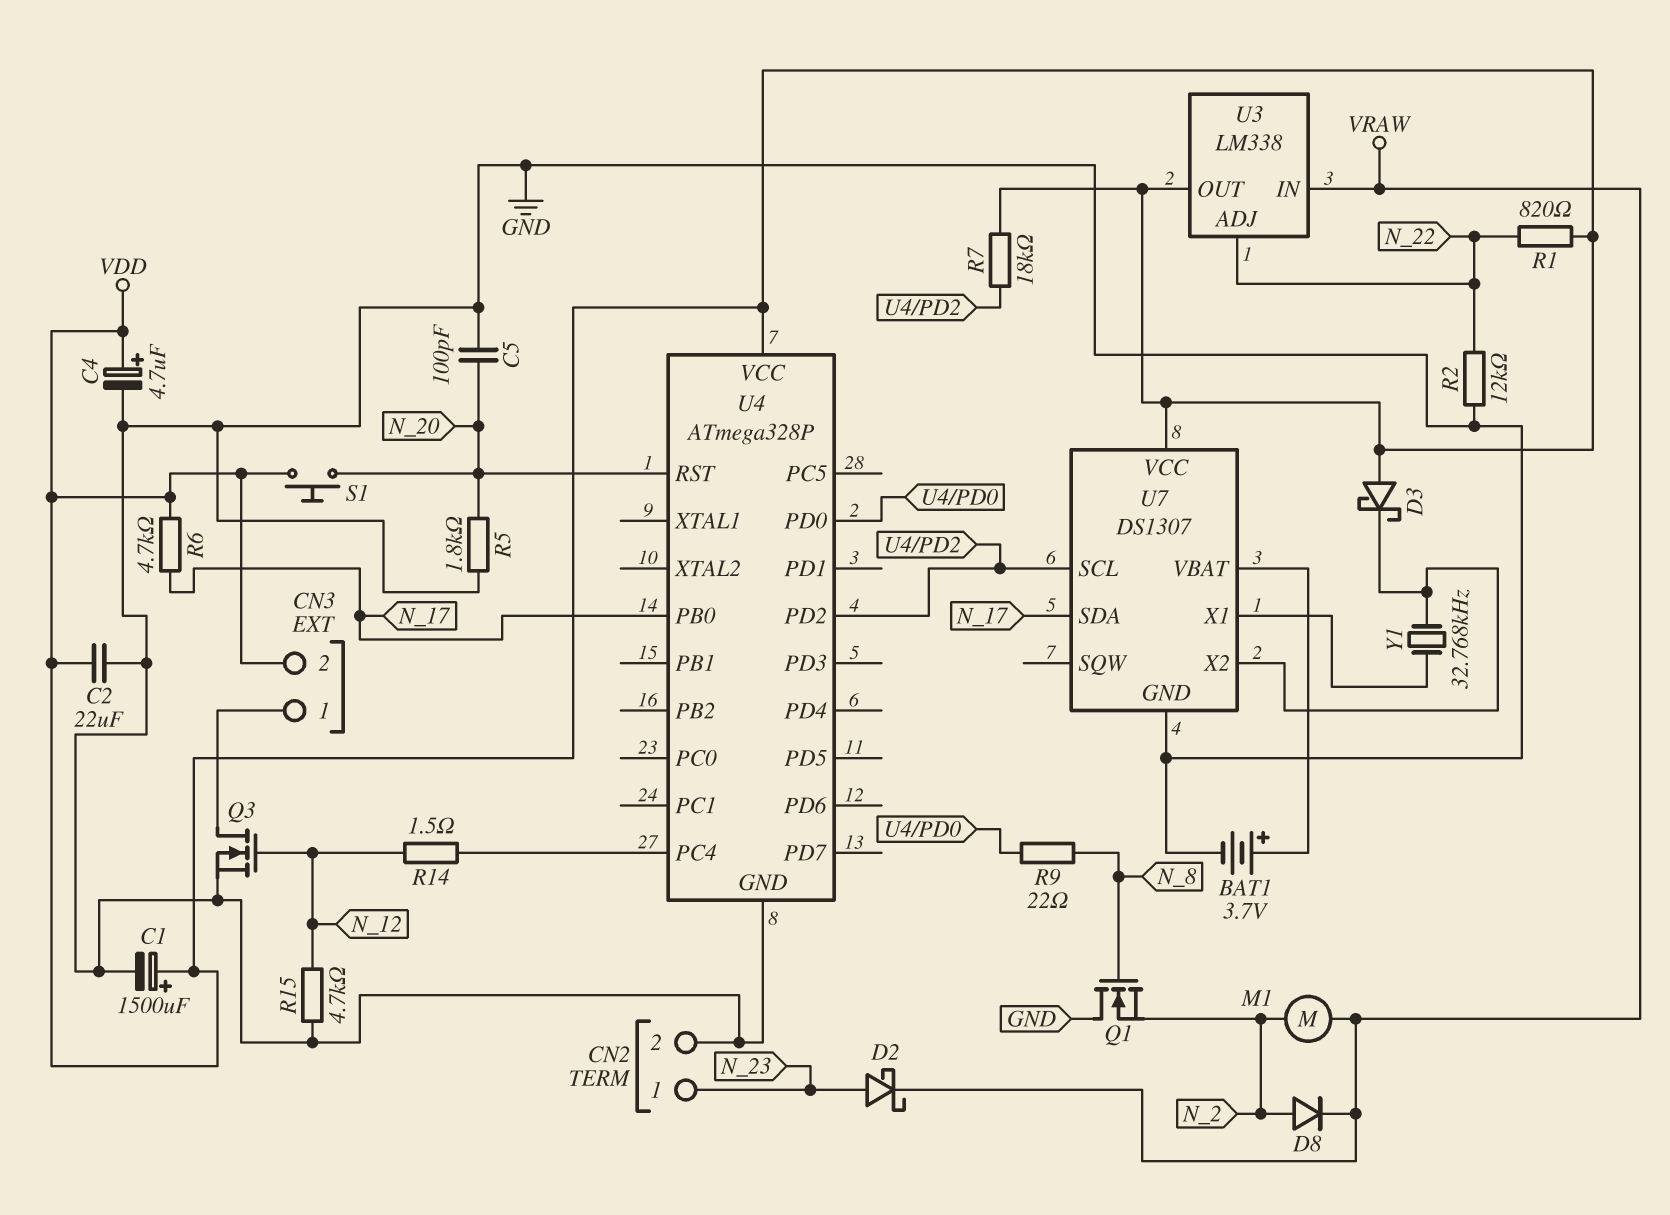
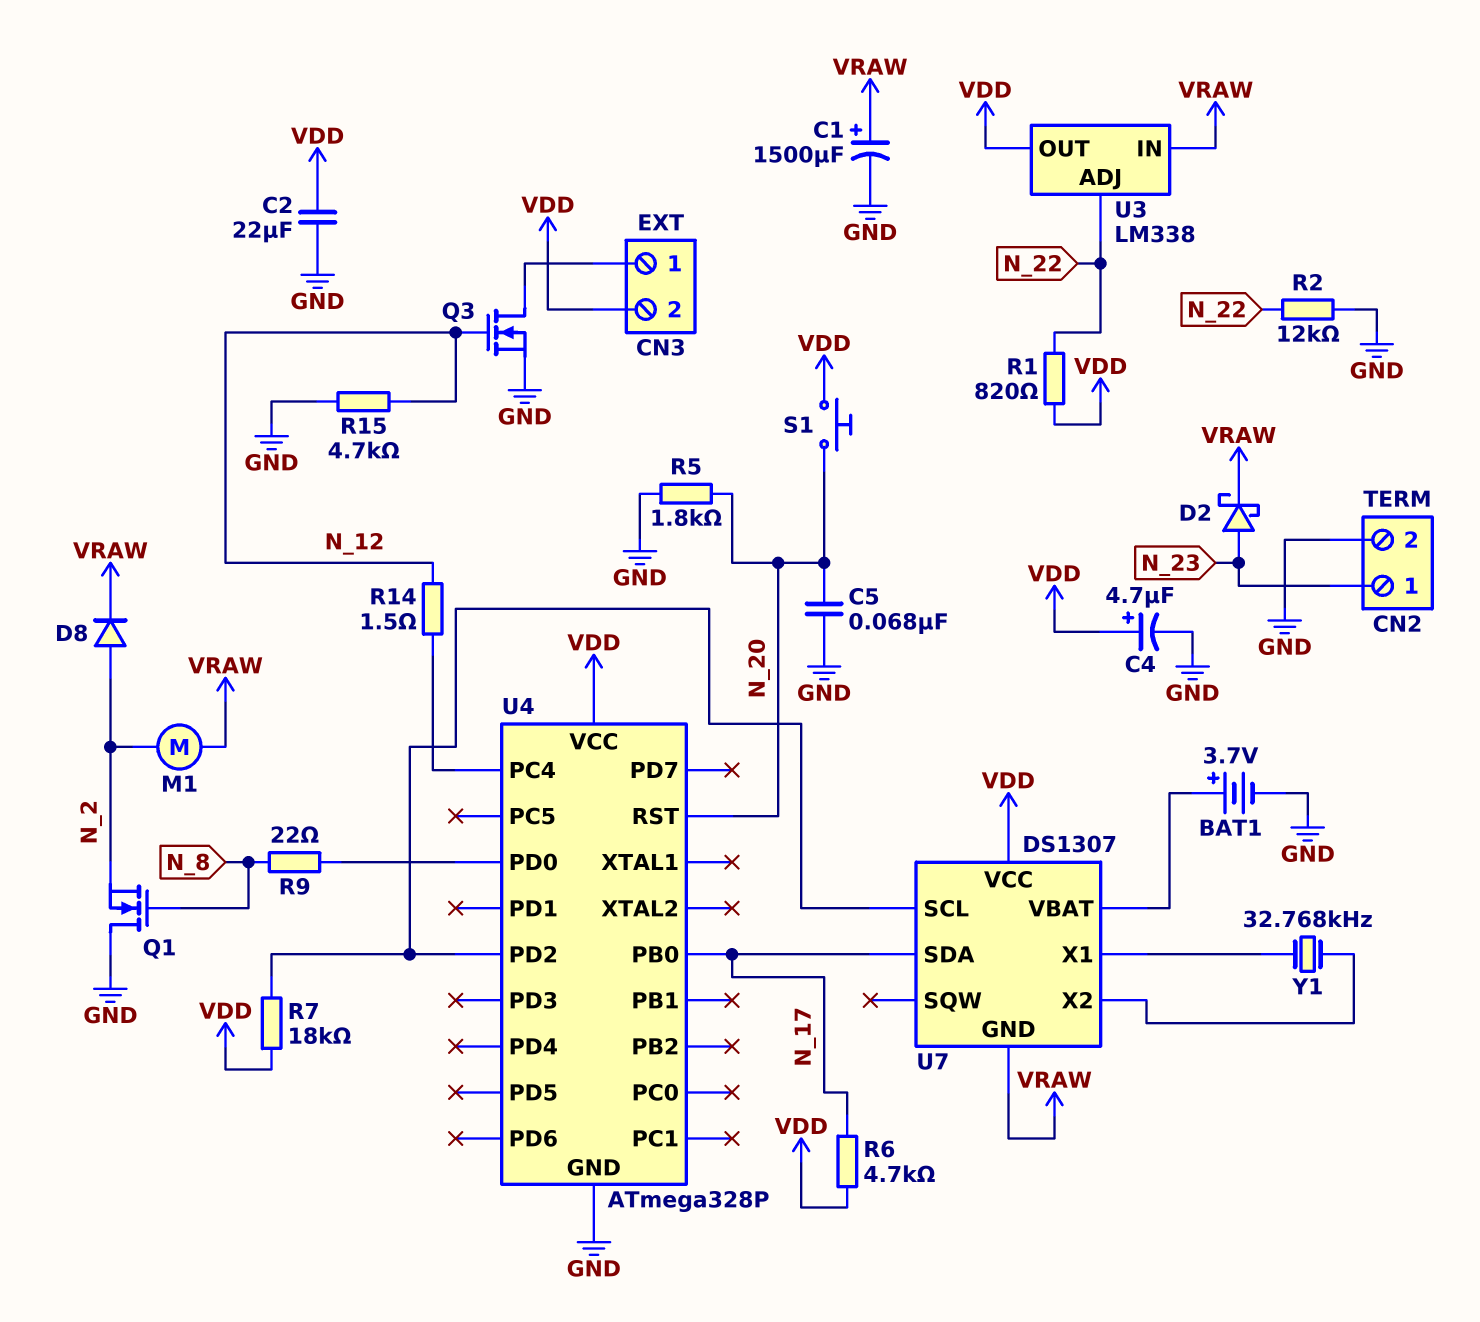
C1: 1500uF (plus VDD, minus GND) -> 1500uF (plus VRAW, minus GND)
C5: 100pF (GND, N_20) -> 68nF (GND, N_20)
D3: schottky (A VDD, K U7/X2) -> none
U7 pin GND: GND -> VRAW

